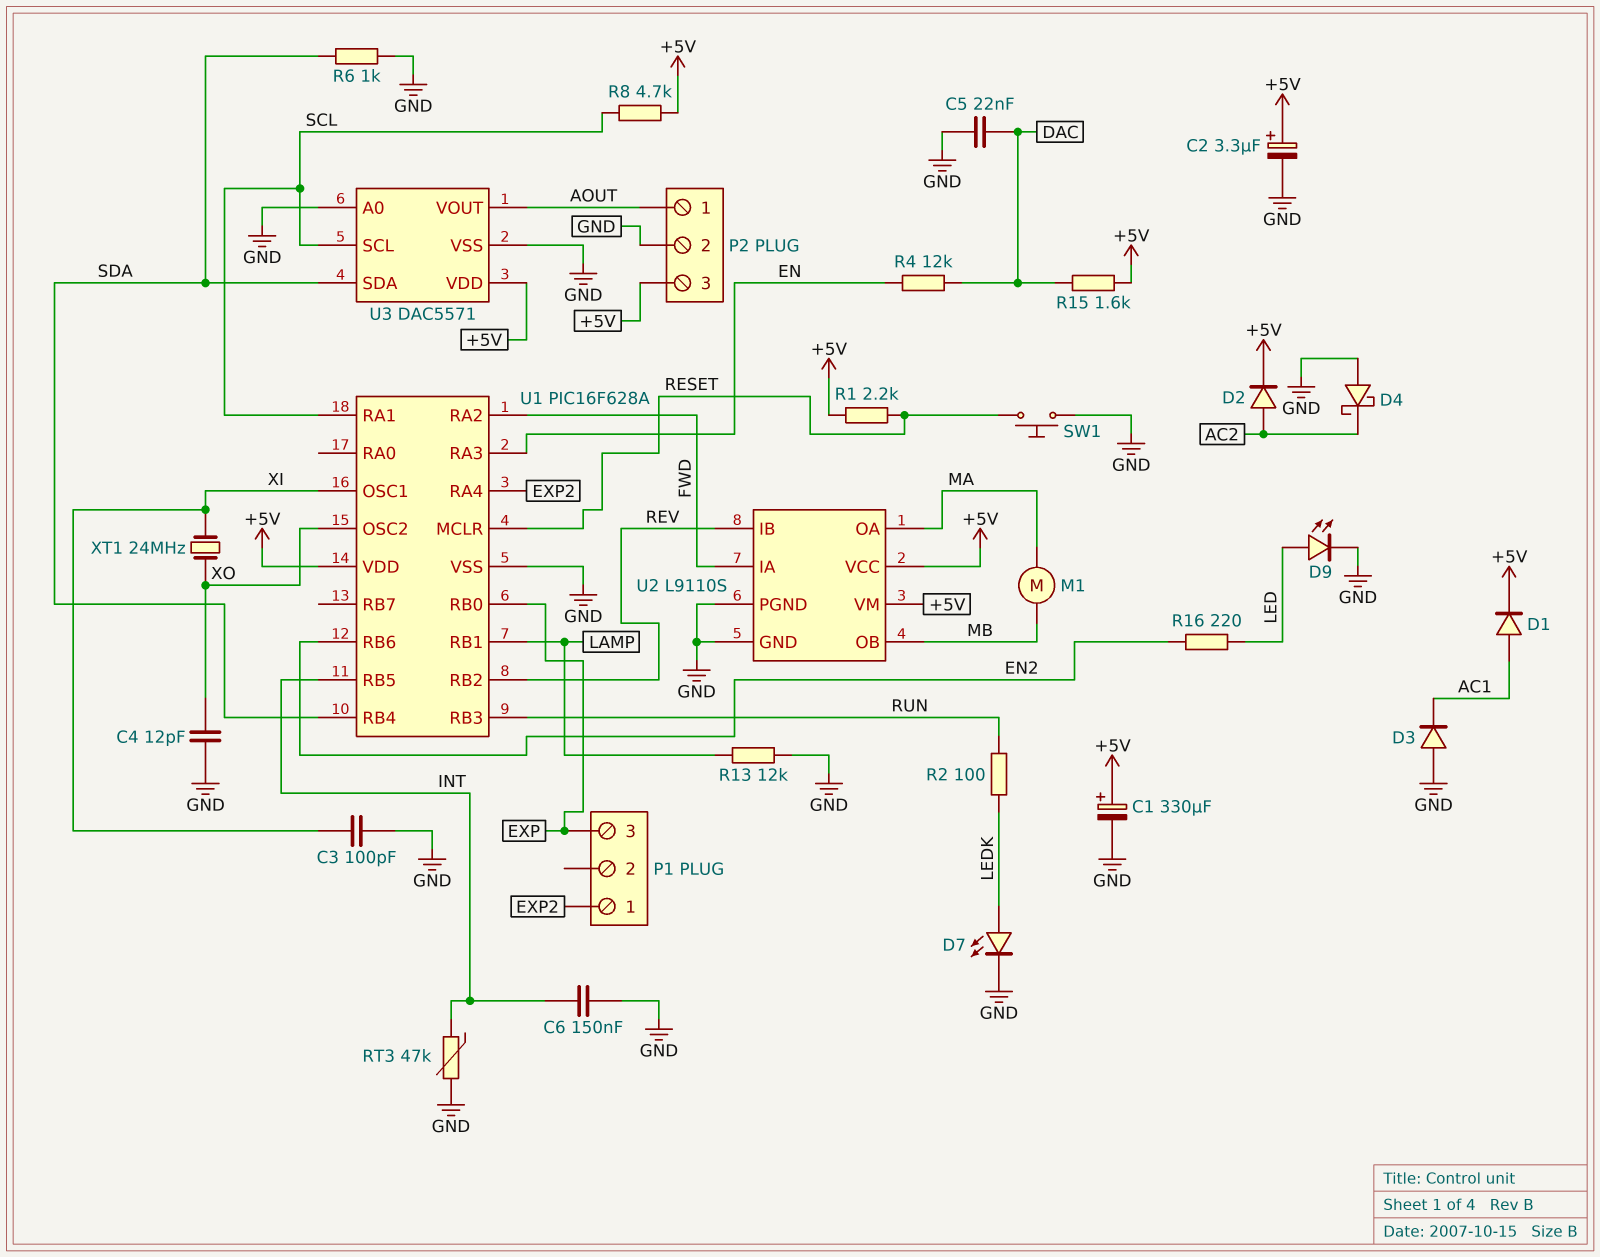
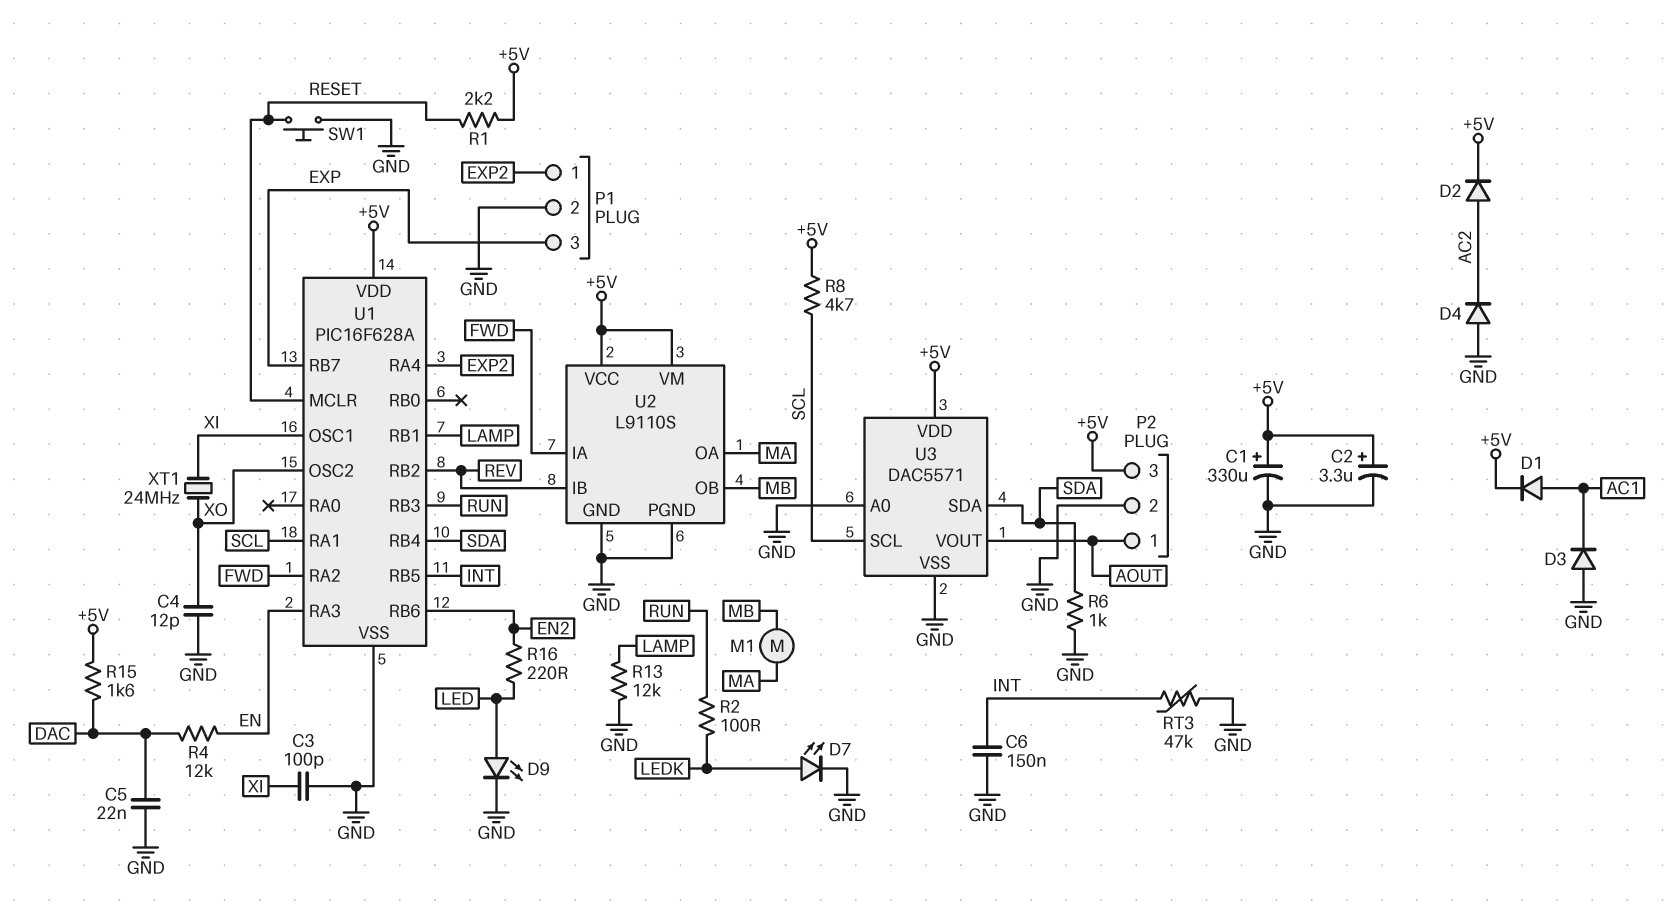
D4: schottky (A GND, K AC2) -> diode (A GND, K AC2)
P1 pin 2: none -> GND
U1 pin RB0: EXP -> none
U1 pin RB7: none -> EXP

